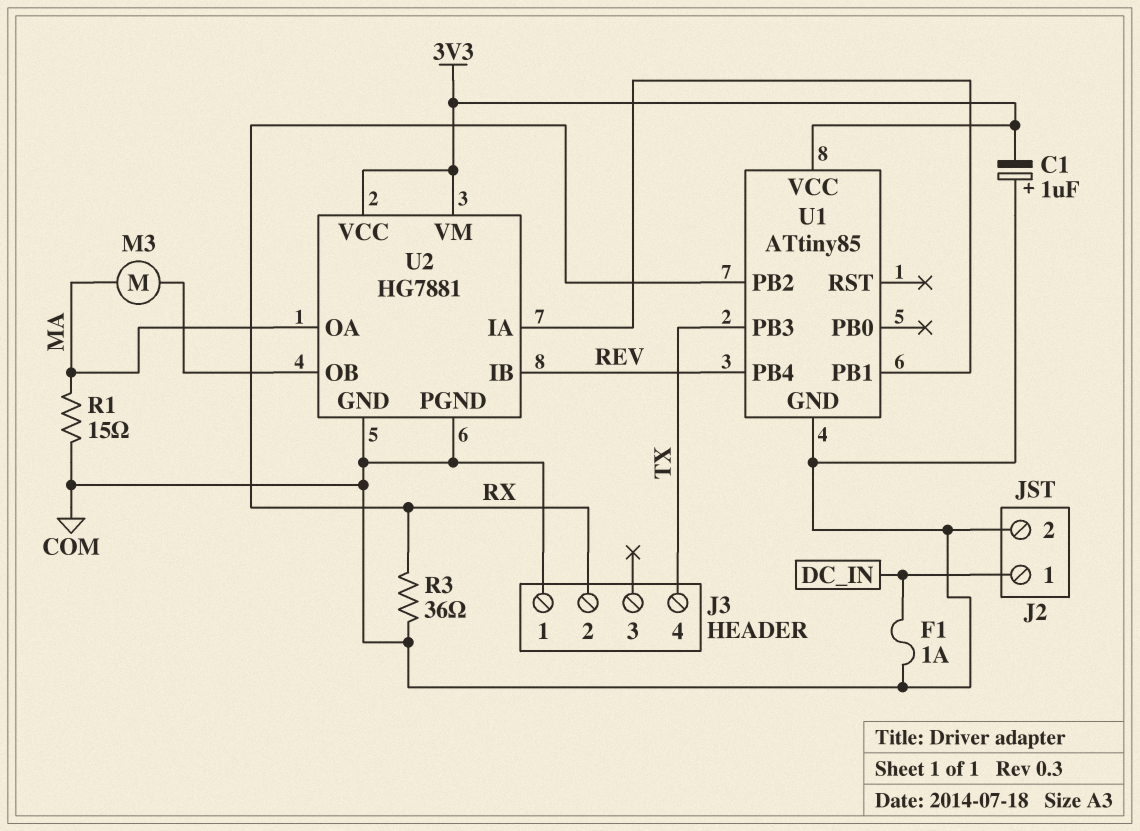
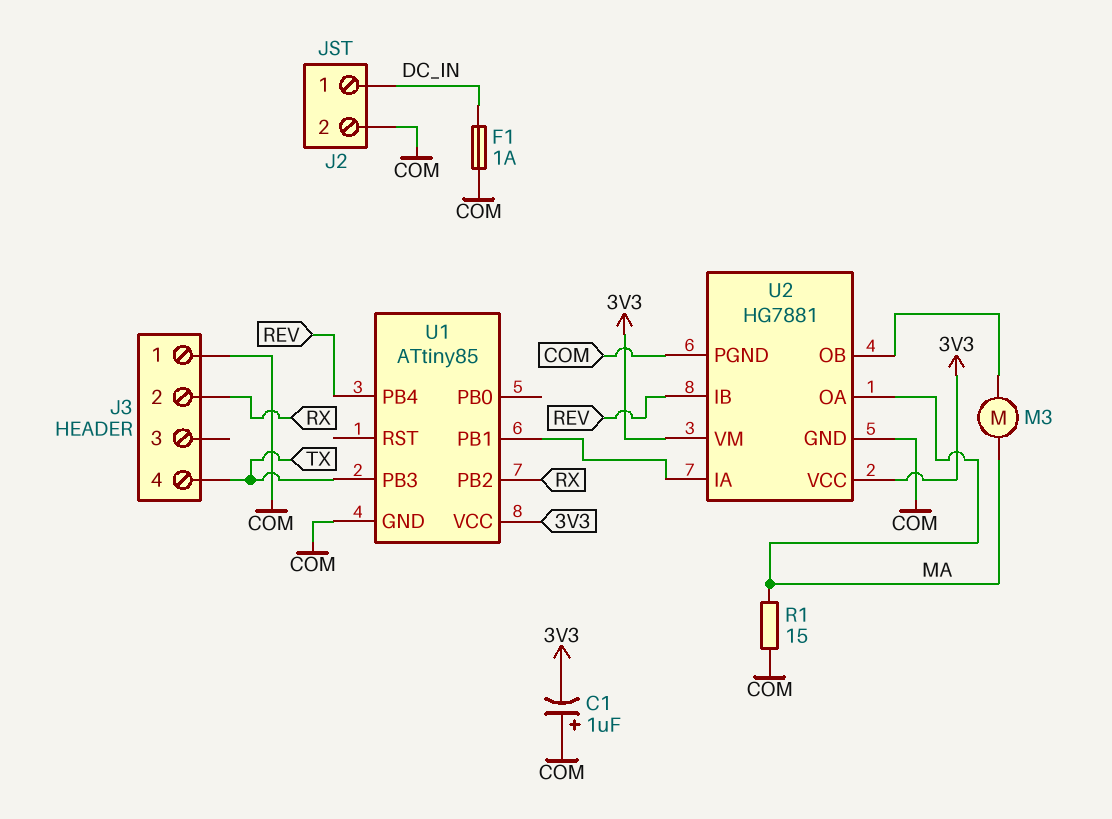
R3: 36 (COM, RX) -> none

